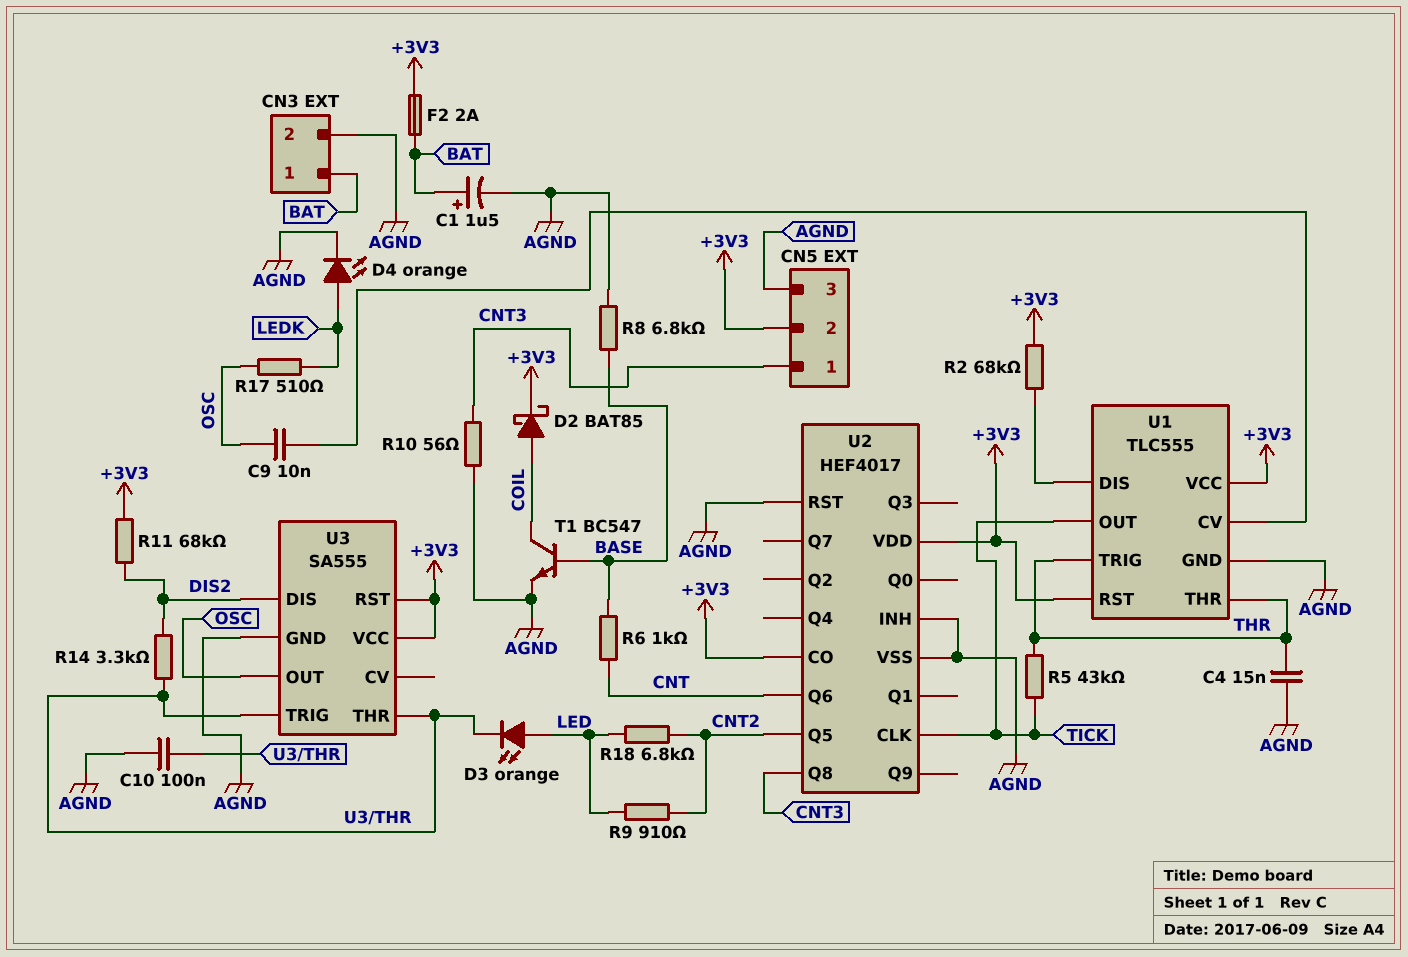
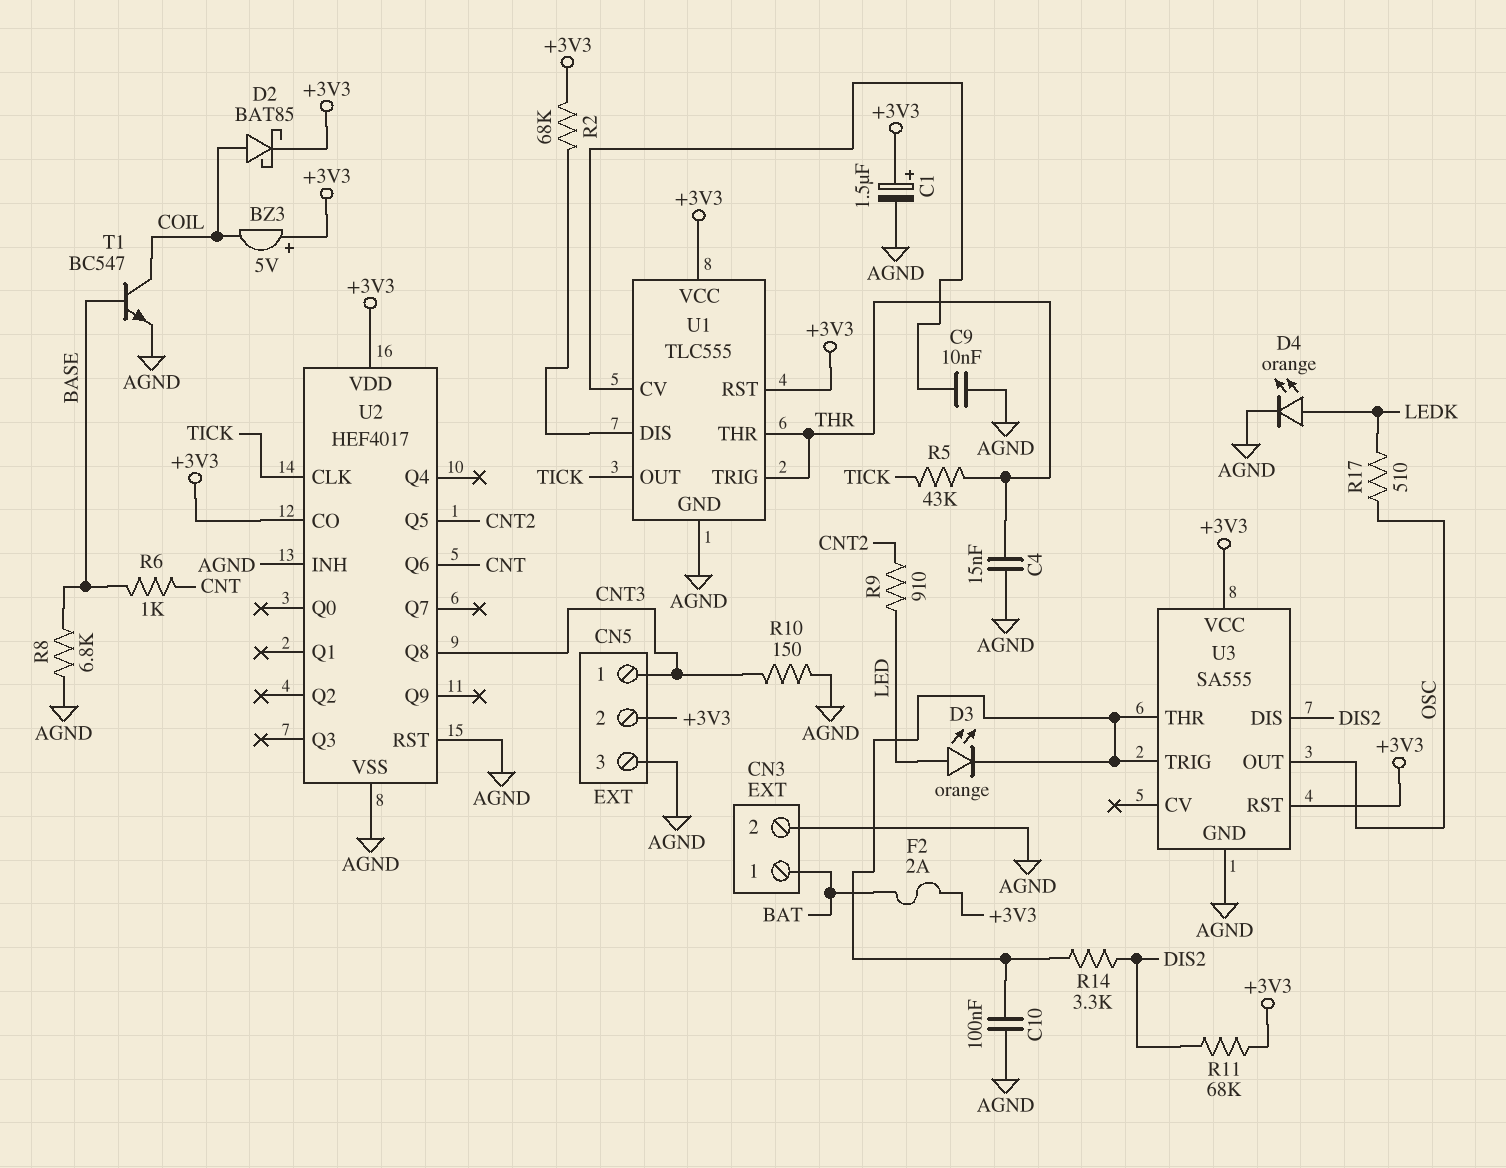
BZ3: none -> buzzer 5V (plus +3V3, minus COIL)
C1: 1.5uF (plus BAT, minus AGND) -> 1.5uF (plus +3V3, minus AGND)
C9: 10nF (OSC, U1/CV) -> 10nF (AGND, U1/CV)
R10: 56 (AGND, CNT3) -> 150 (AGND, CNT3)
R18: 6.8k (CNT2, LED) -> none

